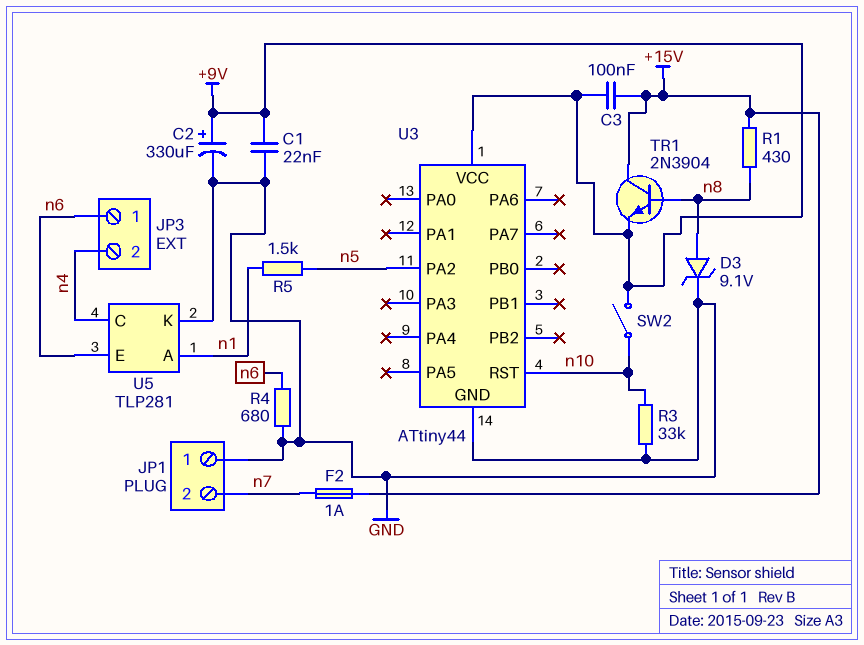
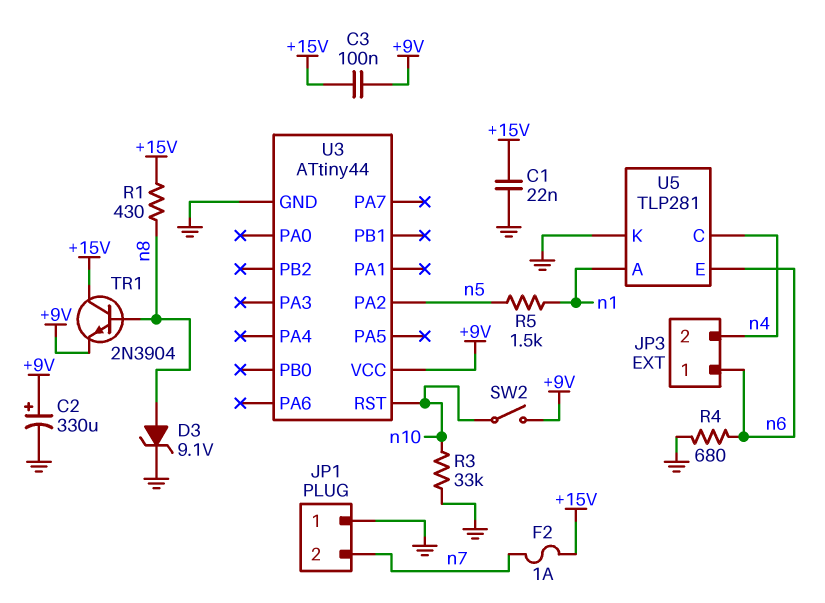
C1: 22nF (+9V, GND) -> 22nF (+15V, GND)

